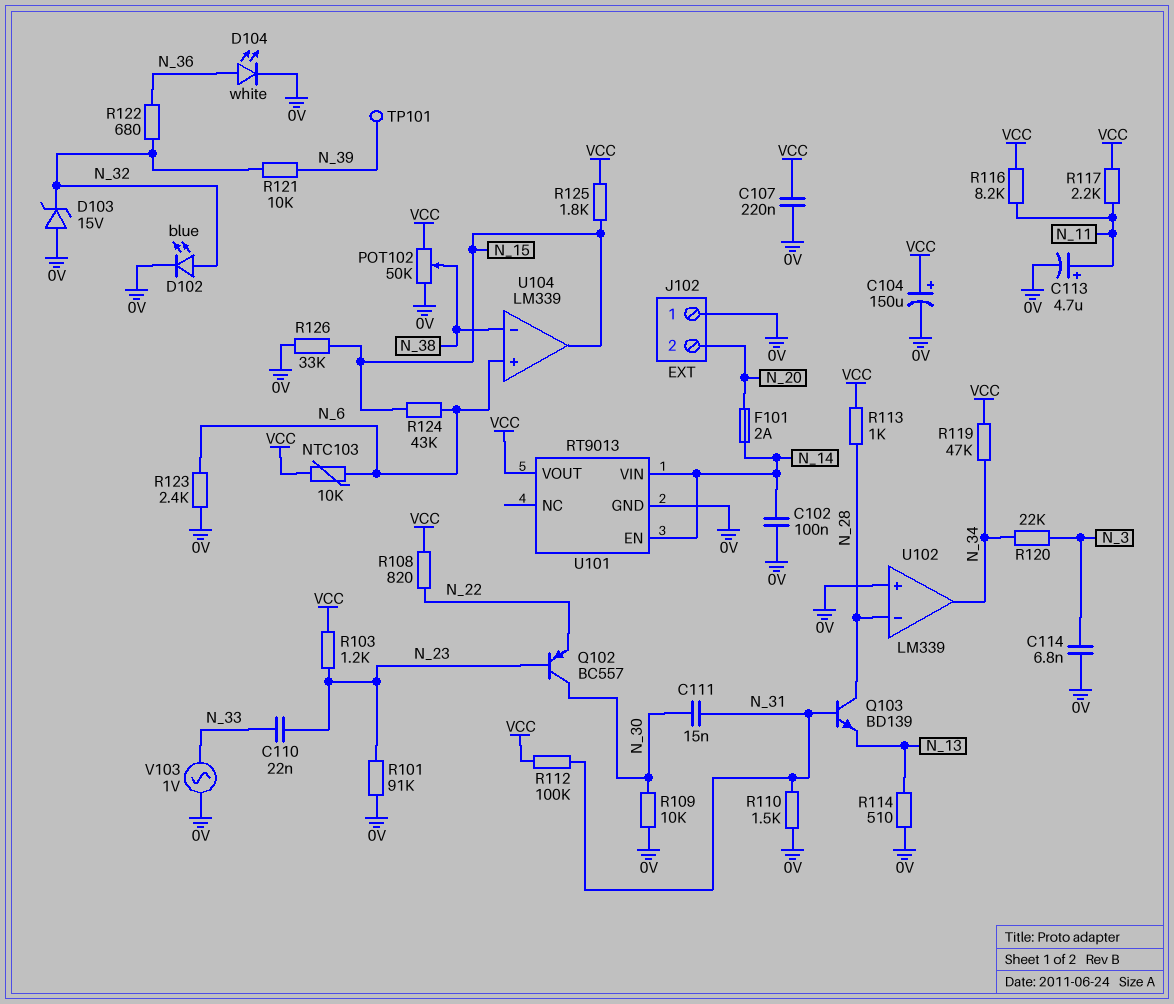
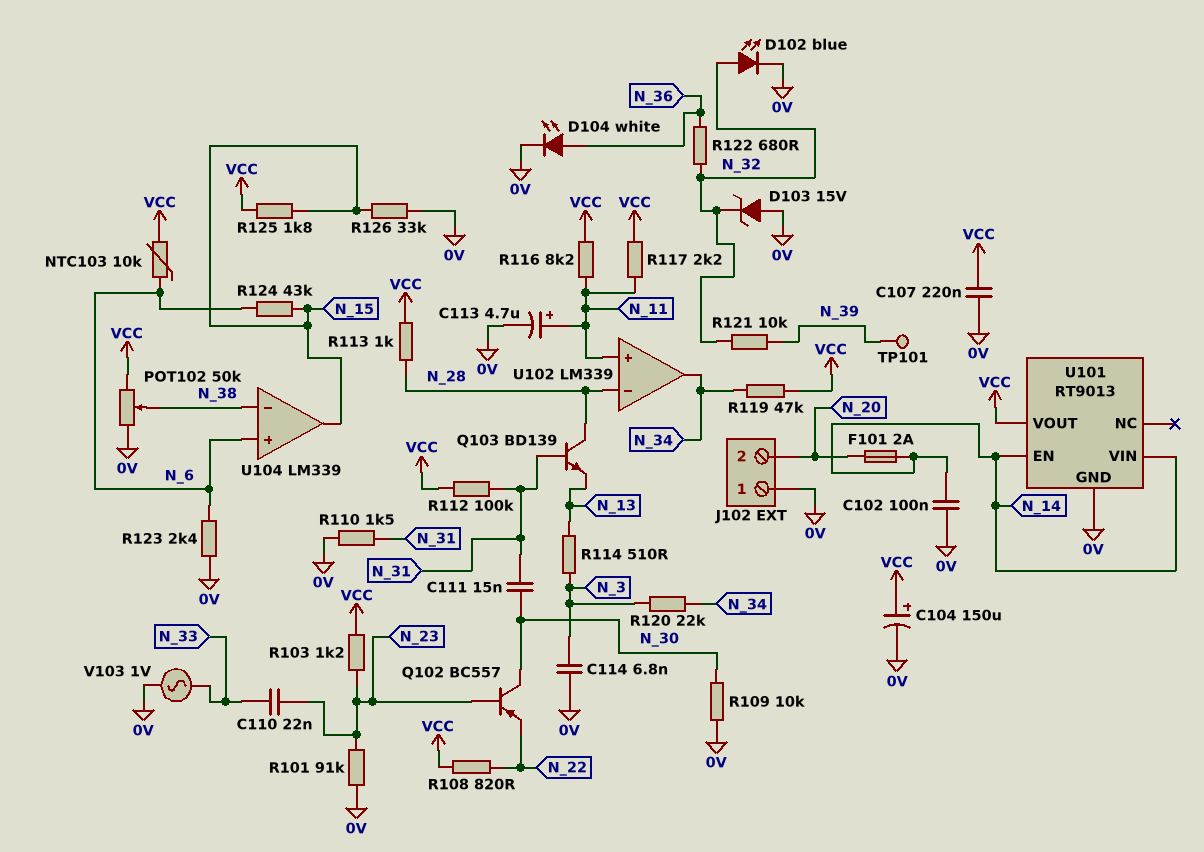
R114: 510 (0V, N_13) -> 510 (N_3, N_13)
U102 pin in+: 0V -> N_11

